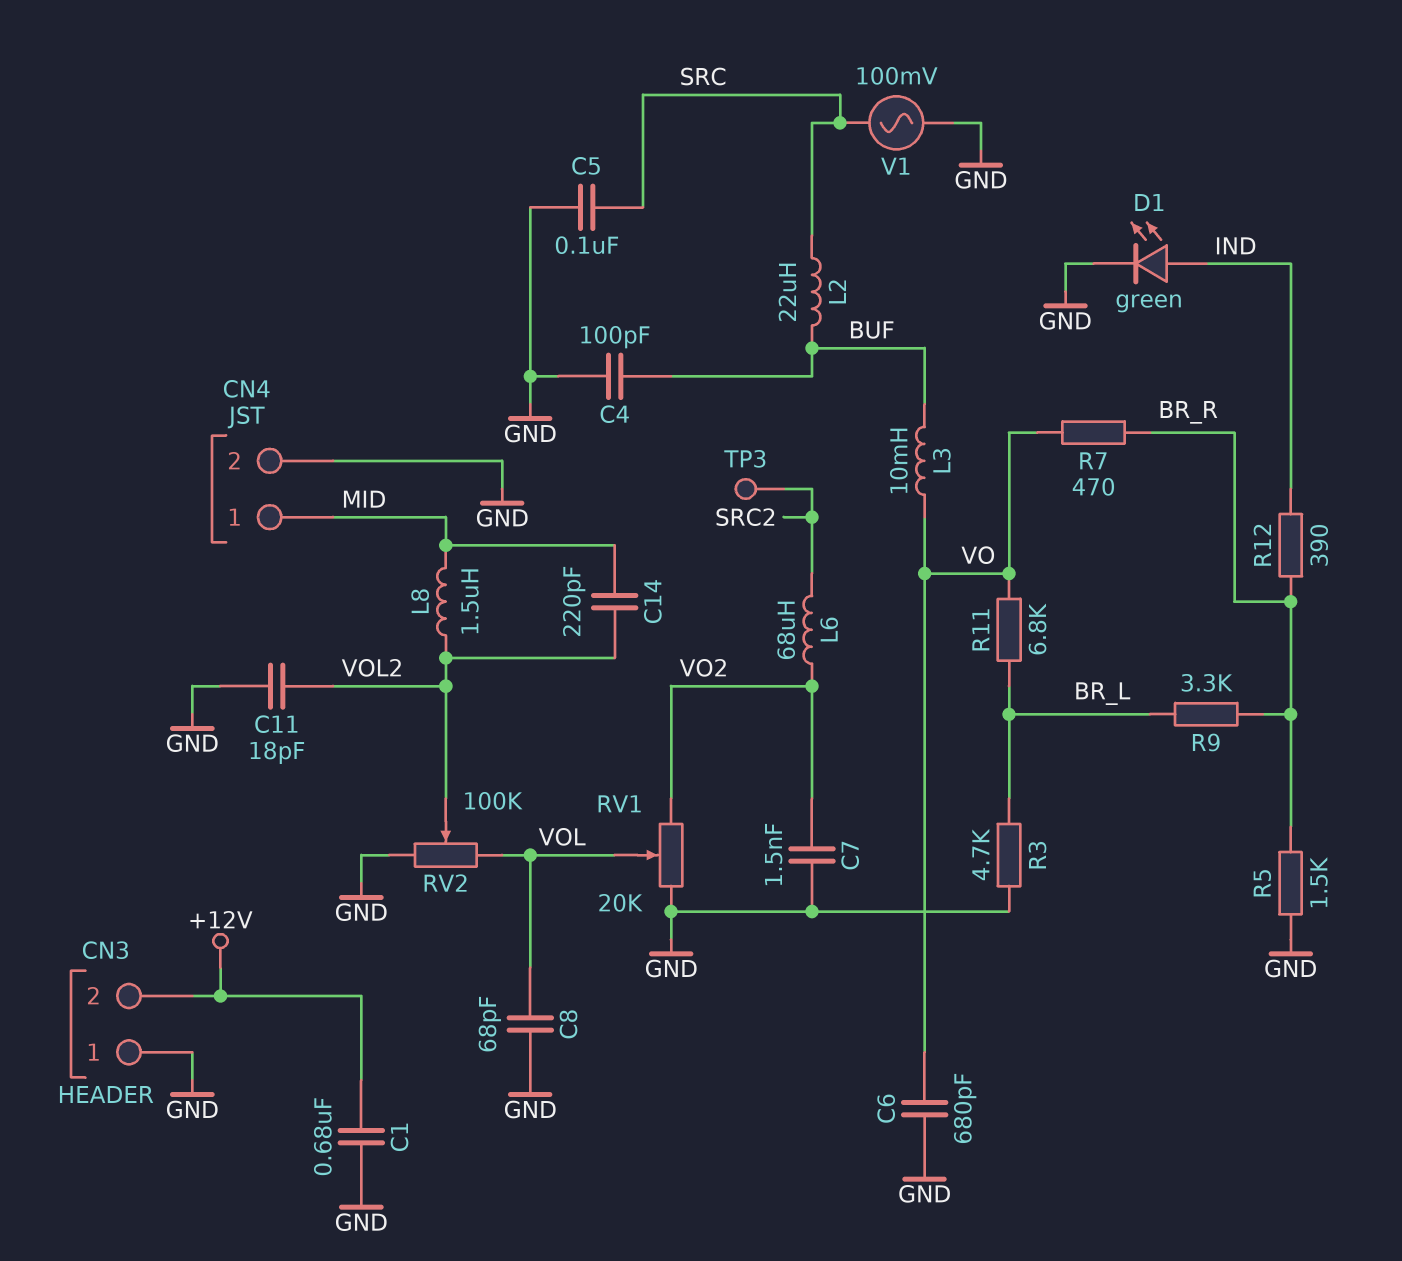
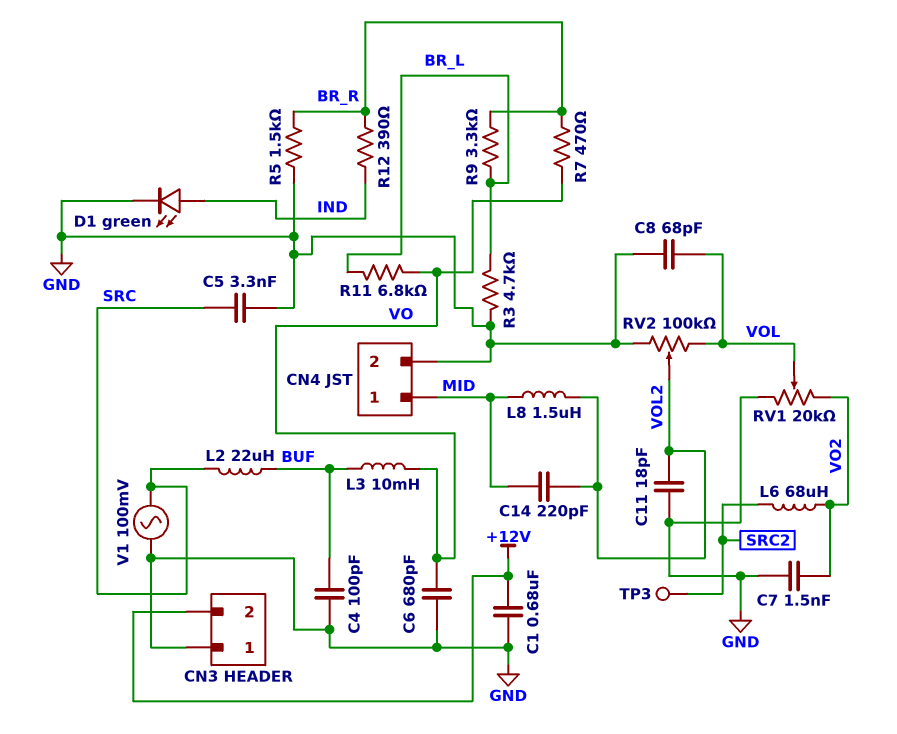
C5: 100nF (GND, SRC) -> 3.3nF (GND, SRC)

